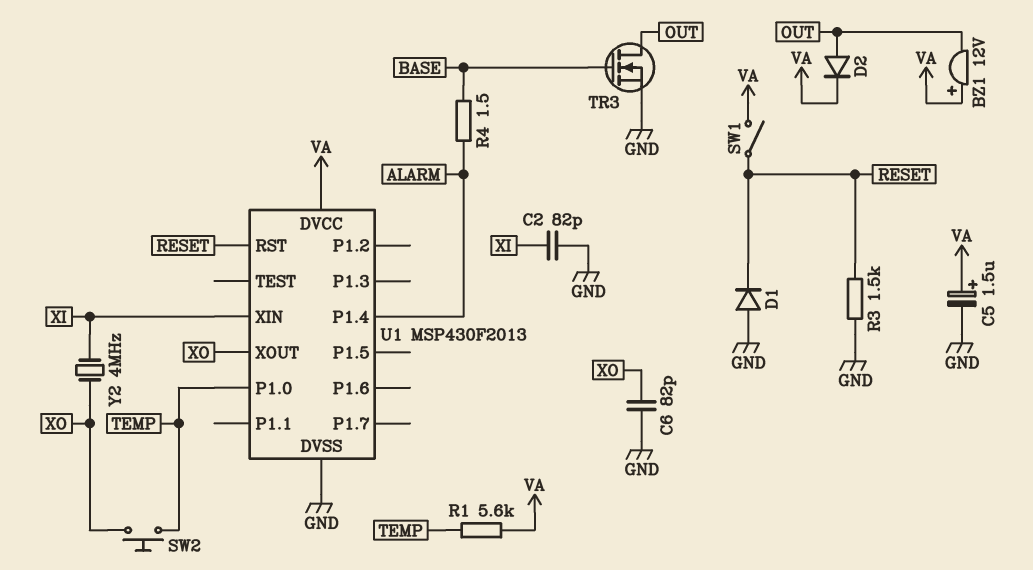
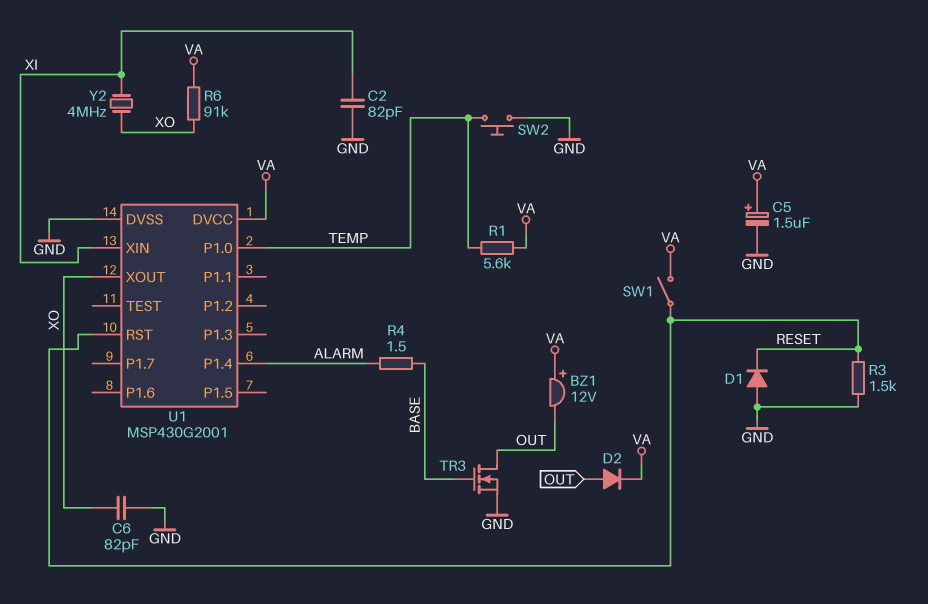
R6: none -> 91k (VA, XO)
SW2: button (TEMP, XO) -> button (GND, TEMP)
U1: MSP430F2013 -> MSP430G2001

